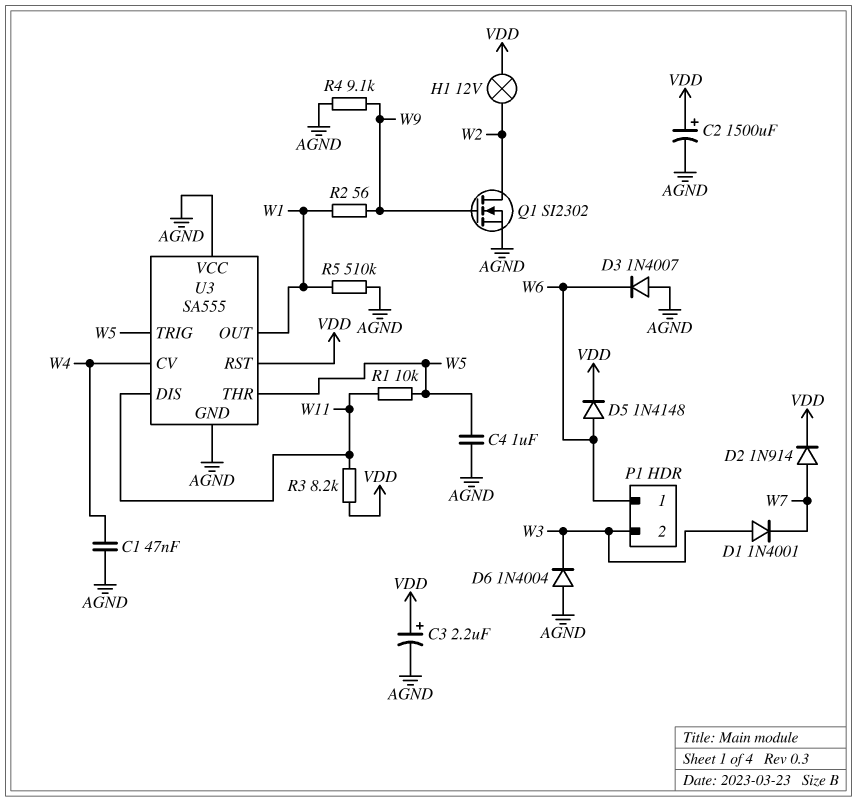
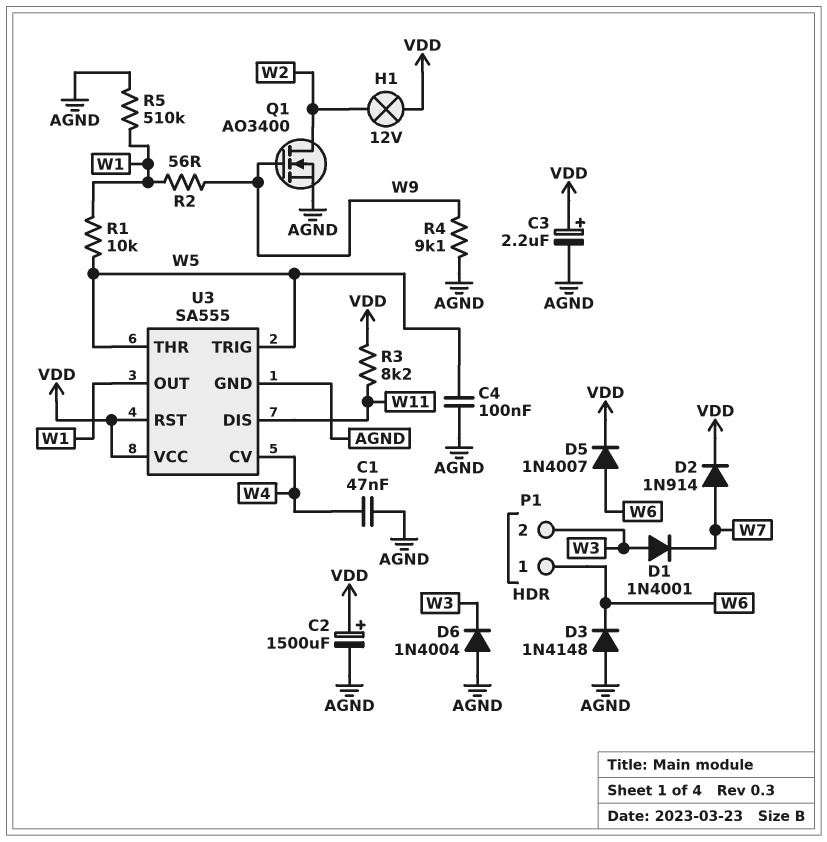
C4: 1uF (AGND, W5) -> 100nF (AGND, W5)
D3: diode 1N4007 (A AGND, K W6) -> diode 1N4148 (A AGND, K W6)
D5: diode 1N4148 (A W6, K VDD) -> diode 1N4007 (A W6, K VDD)
Q1: NMOS SI2302 (G W9, D W2, S AGND) -> NMOS AO3400 (G W9, D W2, S AGND)
R1: 10k (W5, W11) -> 10k (W1, W5)
U3 pin VCC: AGND -> VDD

